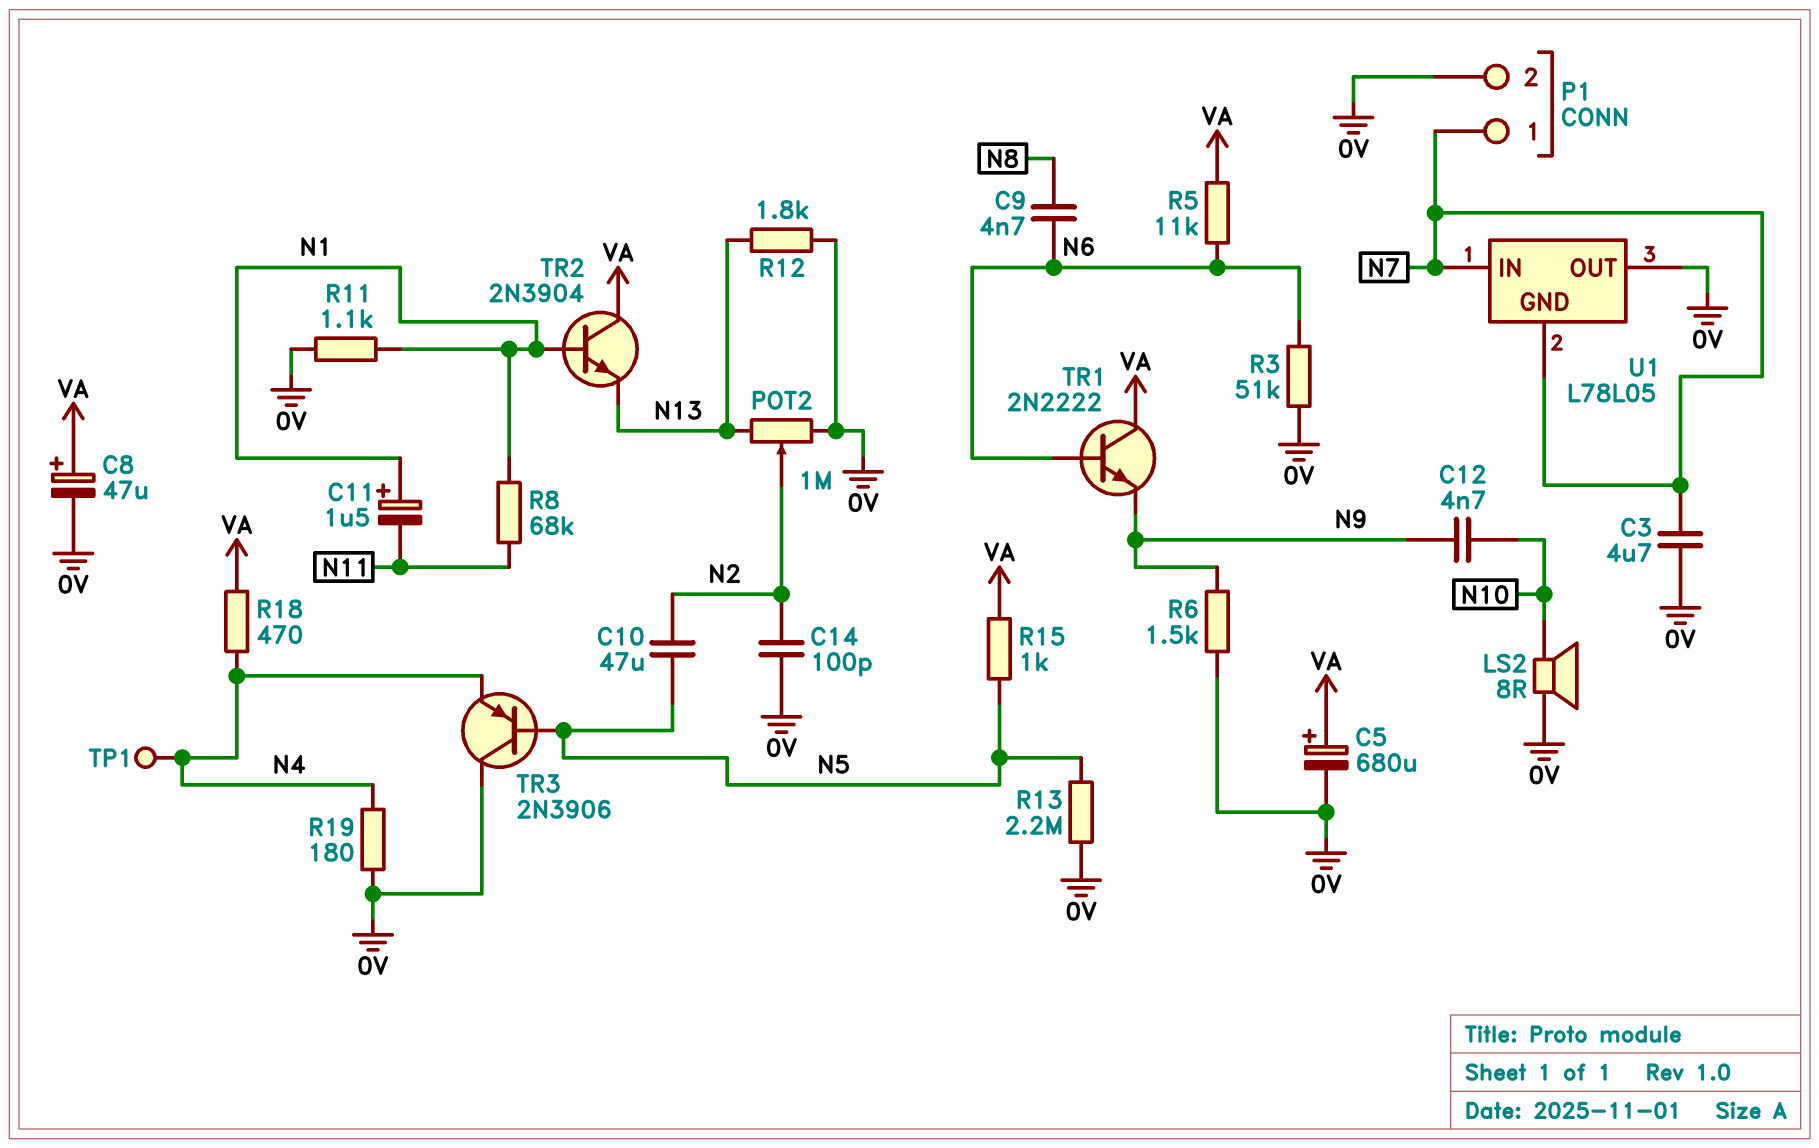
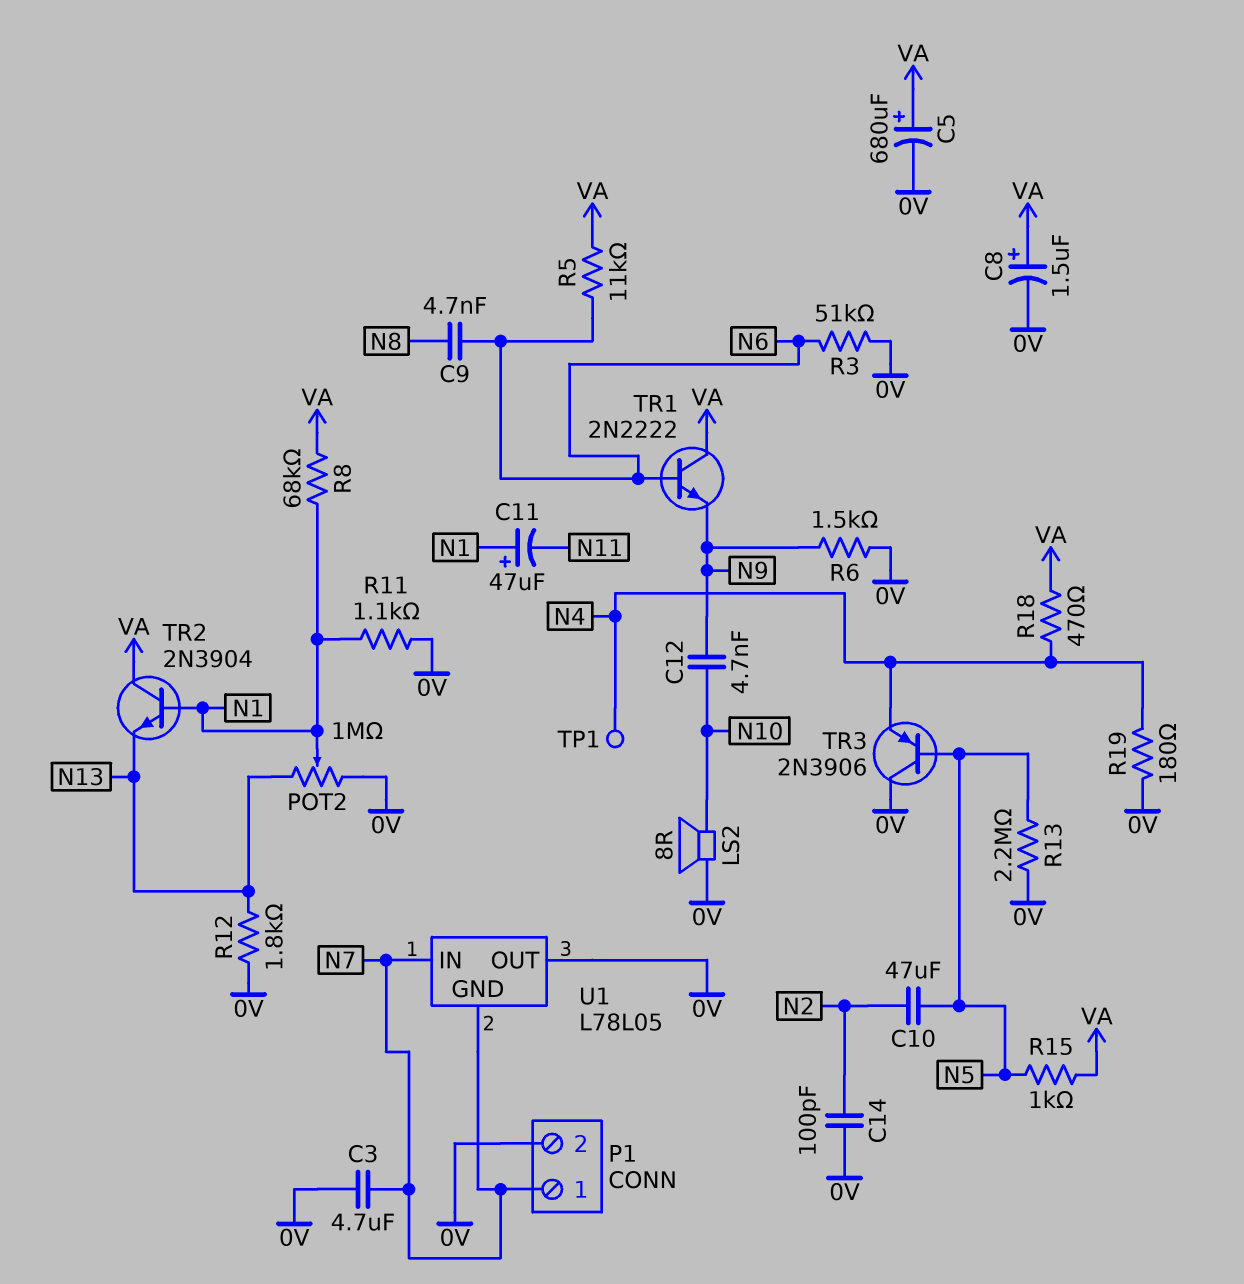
C8: 47uF (plus VA, minus 0V) -> 1.5uF (plus VA, minus 0V)
C11: 1.5uF (plus N1, minus N11) -> 47uF (plus N1, minus N11)
POT2: 1M (0V, N13, wiper N2) -> 1M (0V, N13, wiper N1)
R8: 68k (N1, N11) -> 68k (N1, VA)

